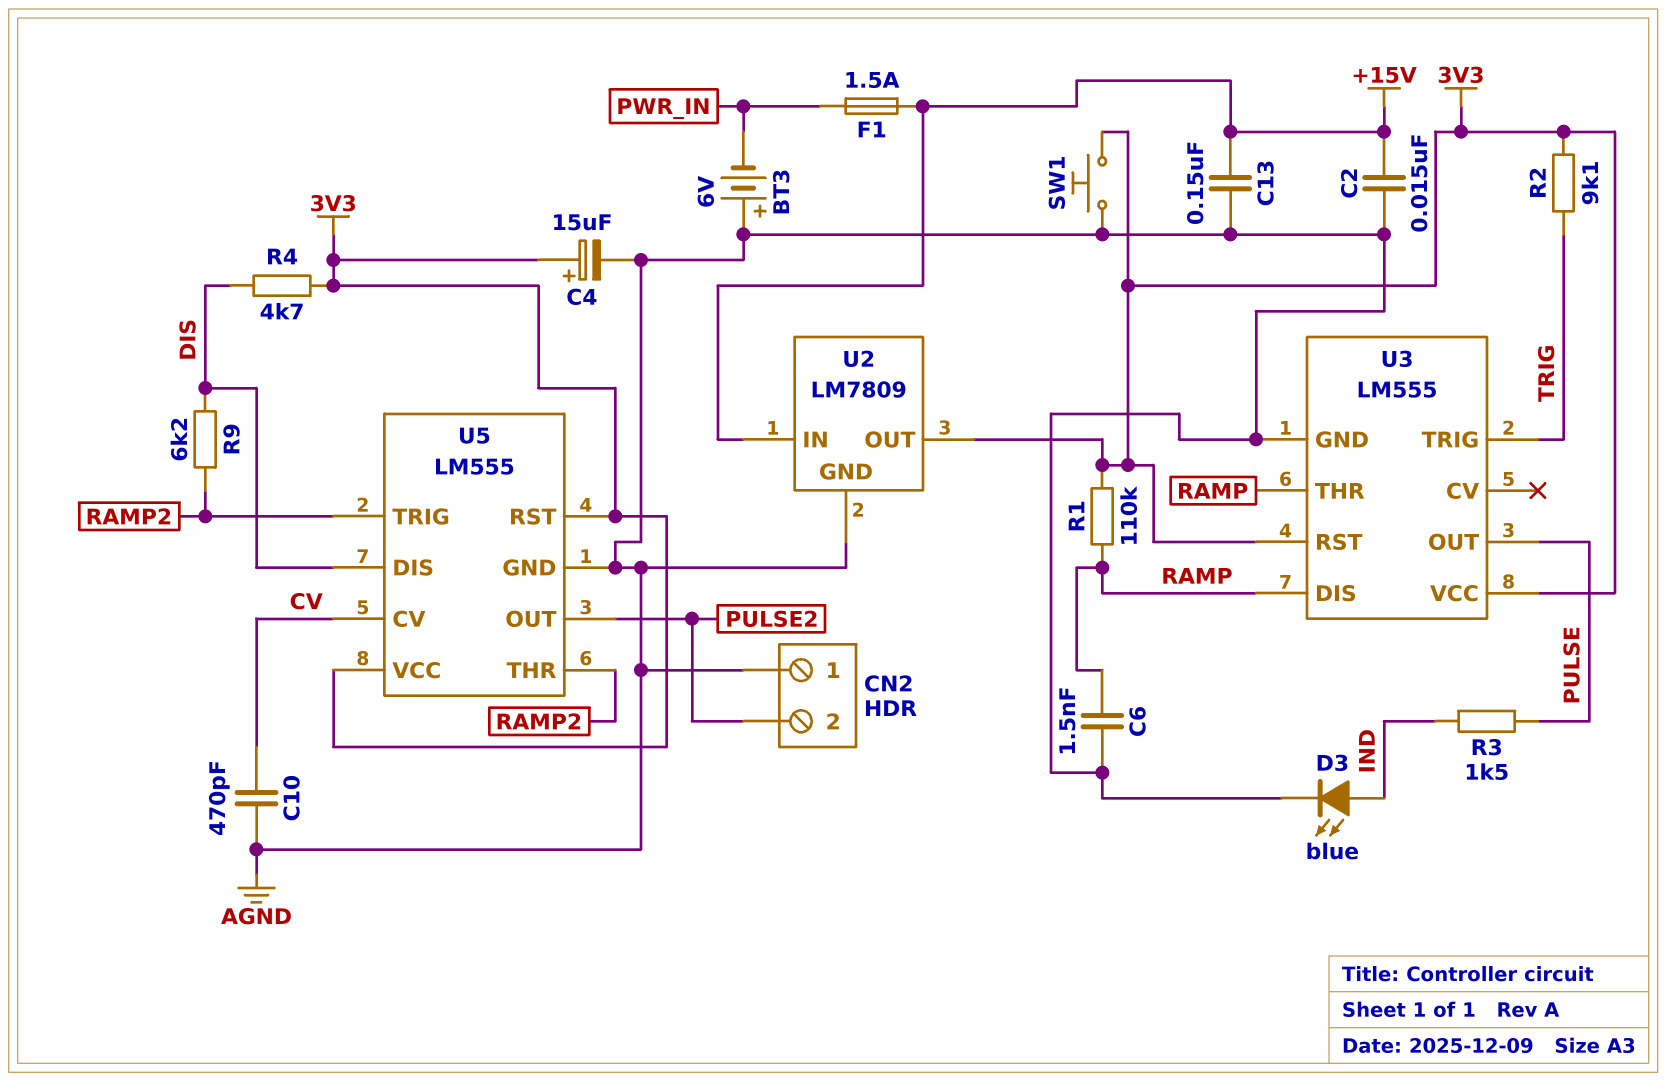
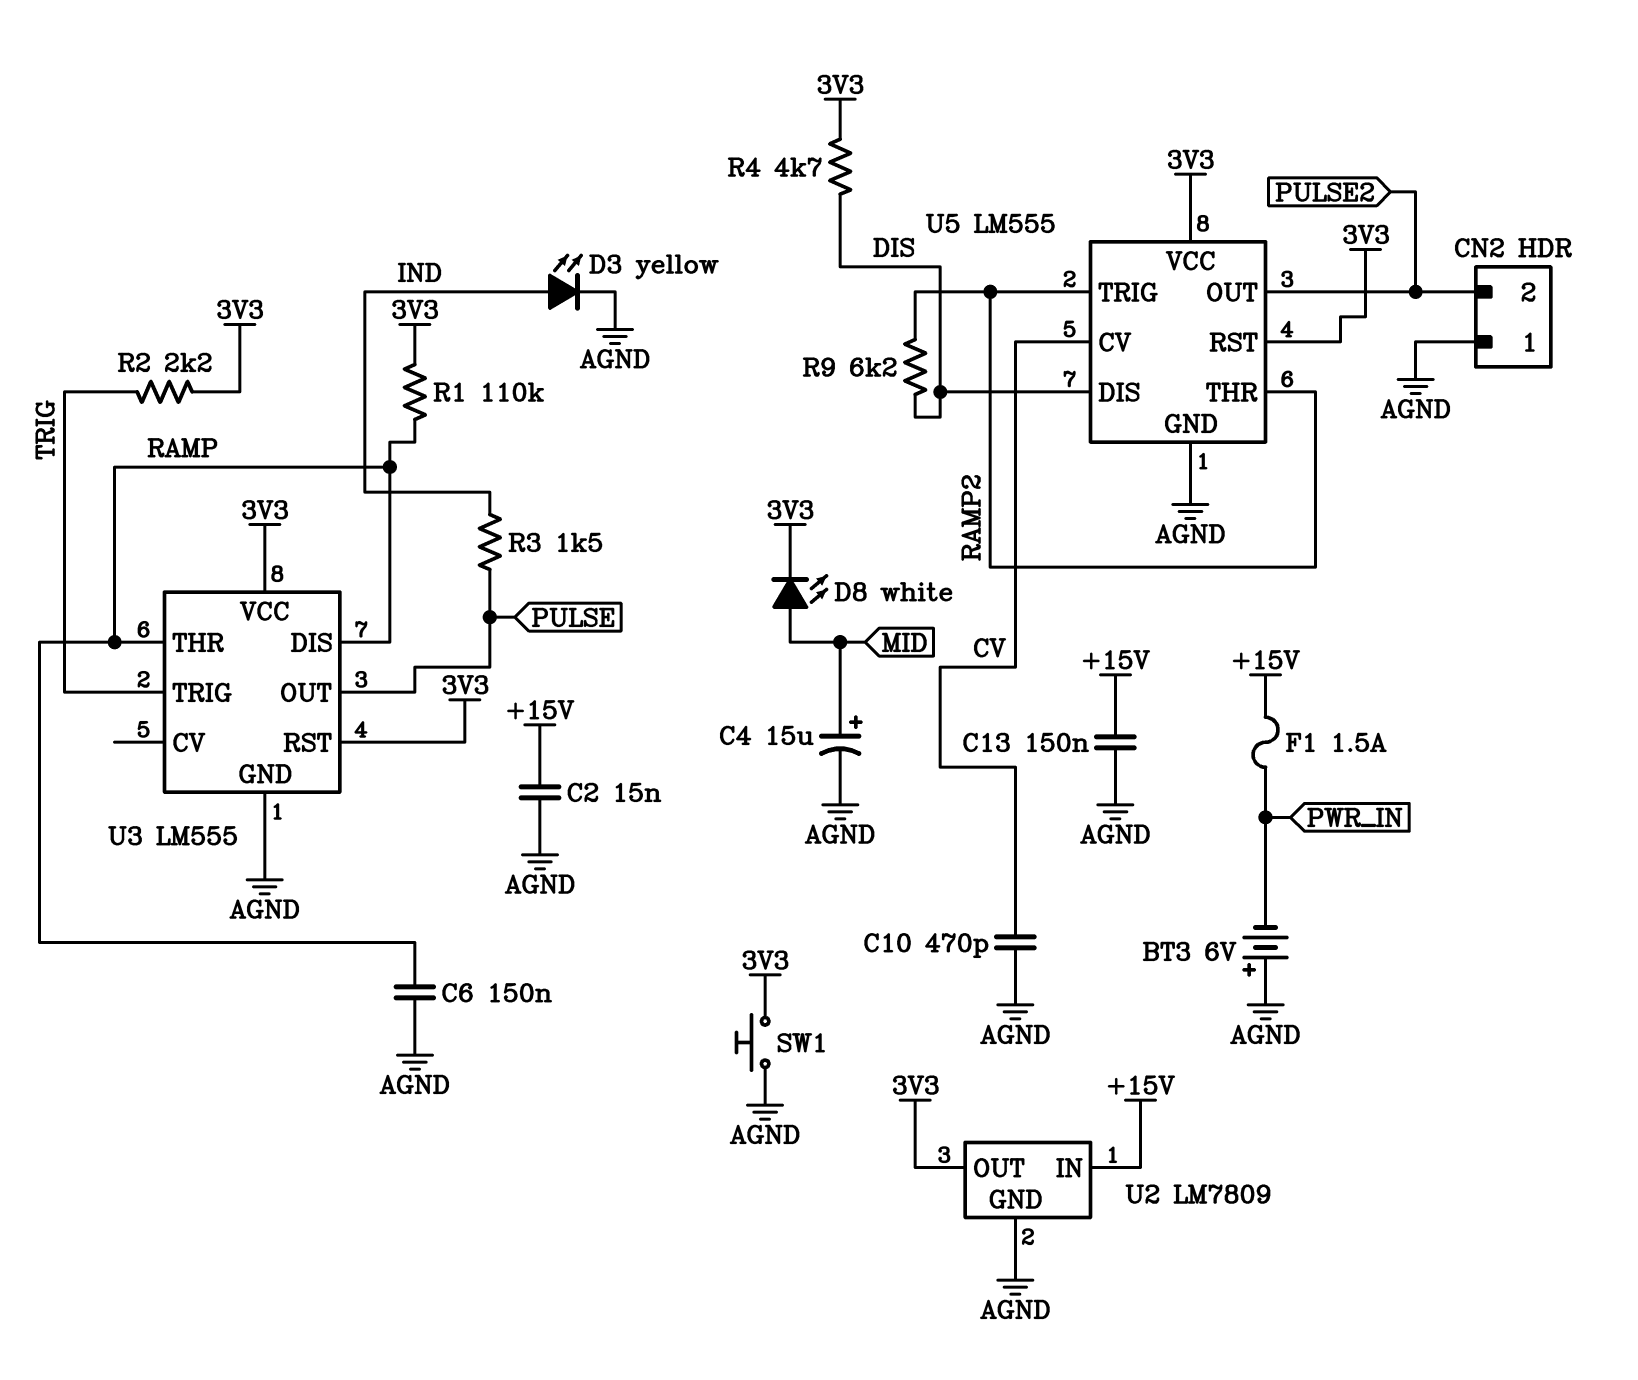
C4: 15uF (plus 3V3, minus AGND) -> 15uF (plus MID, minus AGND)
C6: 1.5nF (AGND, RAMP) -> 150nF (AGND, RAMP)
D3: LED blue (A IND, K AGND) -> LED yellow (A IND, K AGND)
D8: none -> LED white (A MID, K 3V3)
R2: 9.1k (3V3, TRIG) -> 2.2k (3V3, TRIG)

